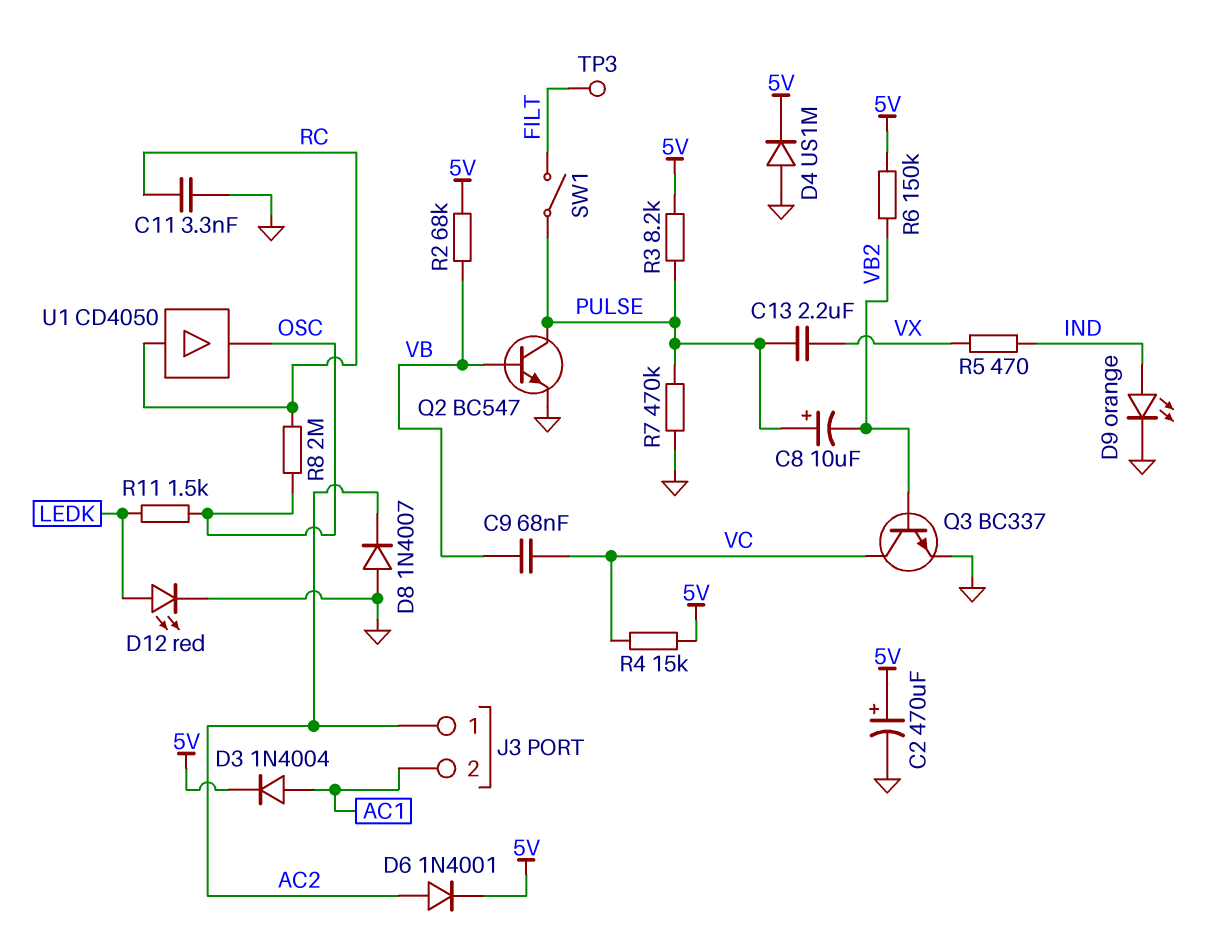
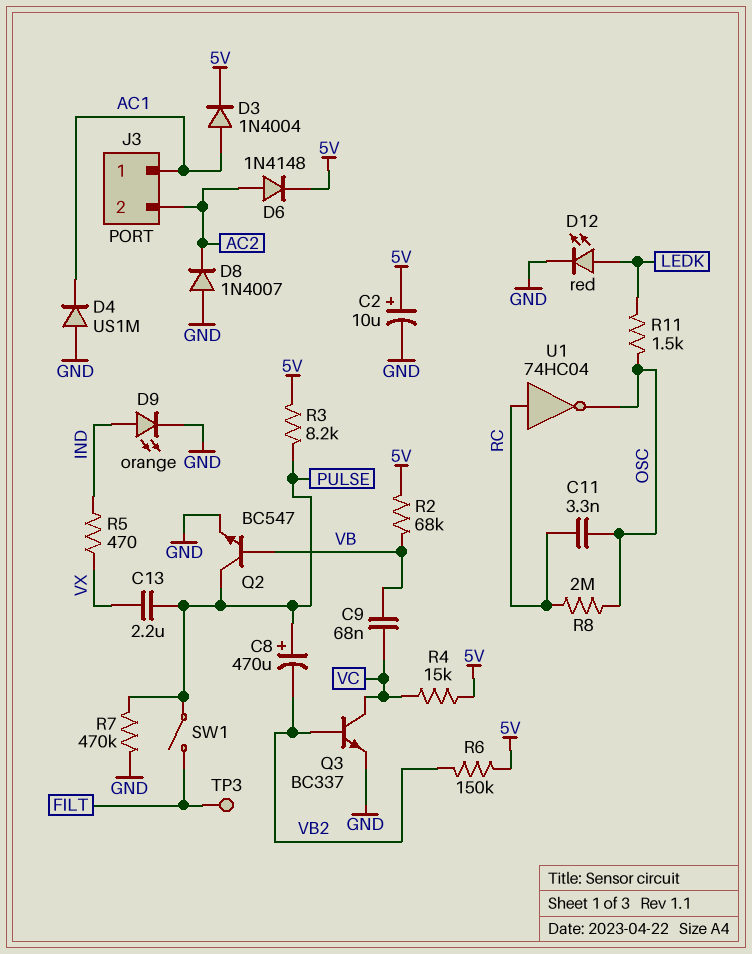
C2: 470uF (plus 5V, minus GND) -> 10uF (plus 5V, minus GND)
C8: 10uF (plus PULSE, minus VB2) -> 470uF (plus PULSE, minus VB2)
C11: 3.3nF (GND, RC) -> 3.3nF (OSC, RC)
D4: diode US1M (A GND, K 5V) -> diode US1M (A GND, K AC1)
D6: diode 1N4001 (A AC2, K 5V) -> diode 1N4148 (A AC2, K 5V)
J3 pin 1: AC2 -> AC1
J3 pin 2: AC1 -> AC2
U1: buffer CD4050 (in RC, out OSC) -> NOT 74HC04 (in RC, out OSC)

